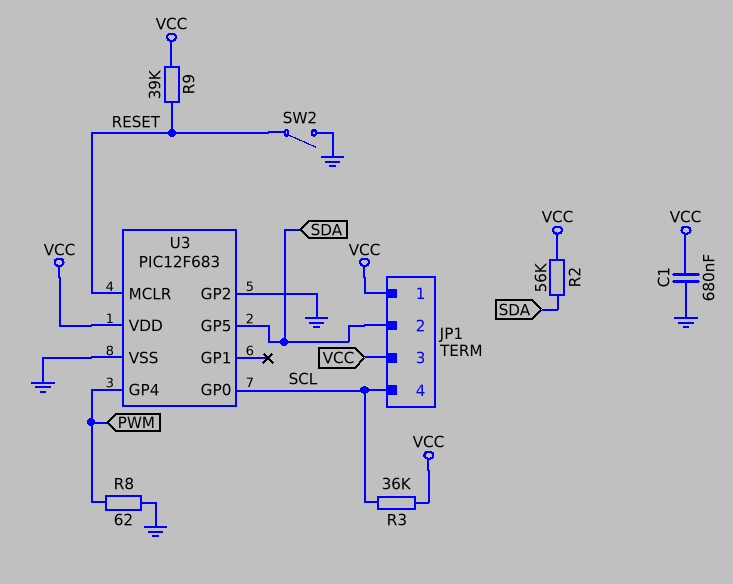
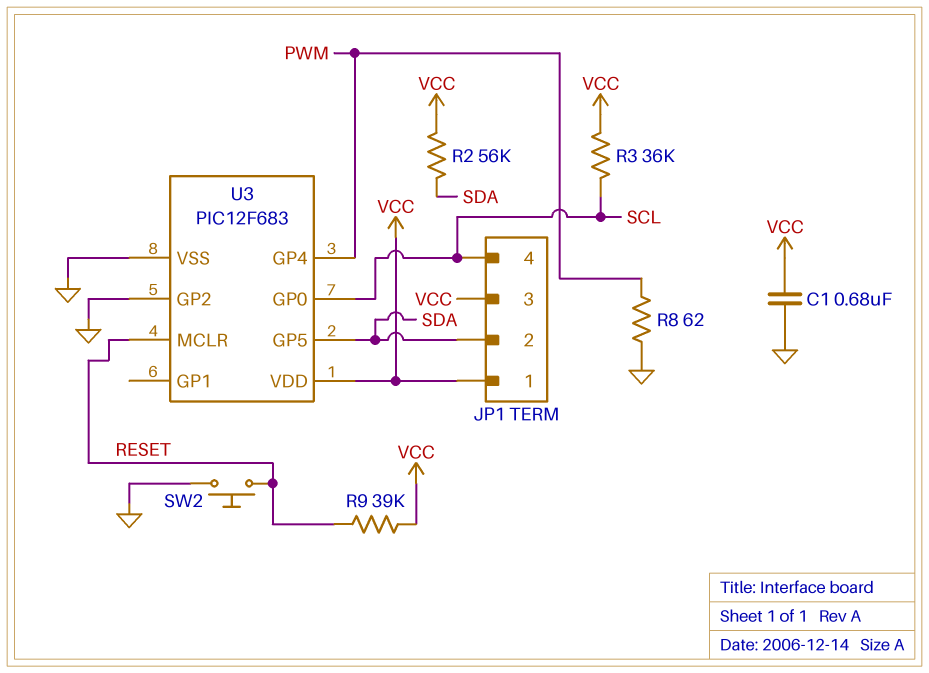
SW2: switch (GND, RESET) -> button (GND, RESET)

